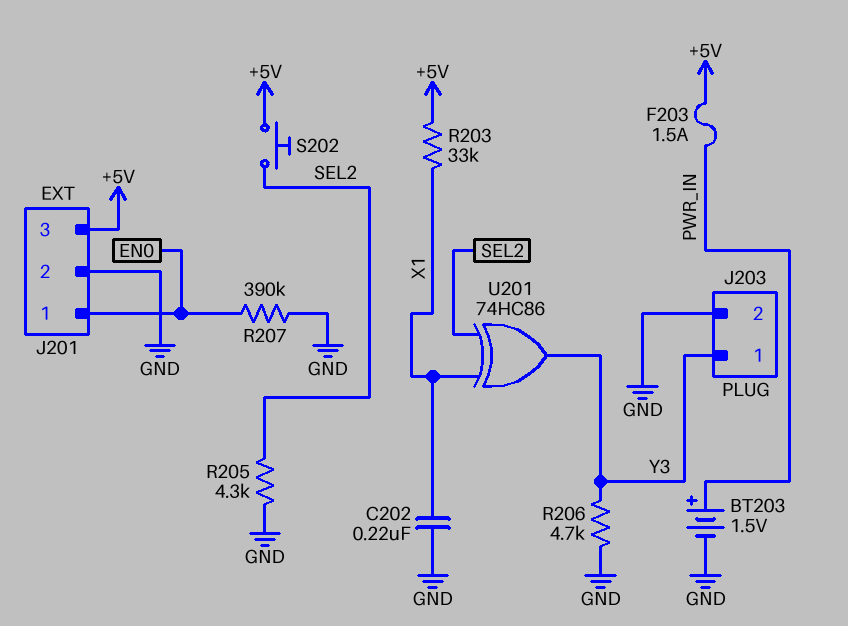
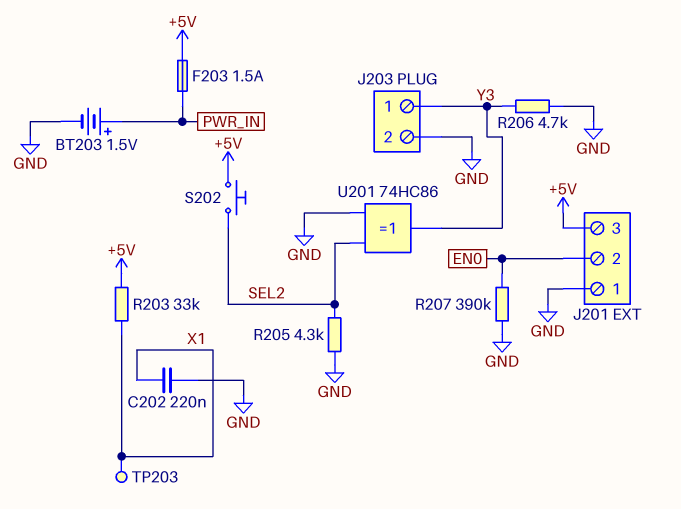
J201 pin 1: EN0 -> GND
J201 pin 2: GND -> EN0
TP203: none -> test point (X1)
U201: XOR 74HC86 (in SEL2, in X1, out Y3) -> XOR 74HC86 (in GND, in SEL2, out Y3)

